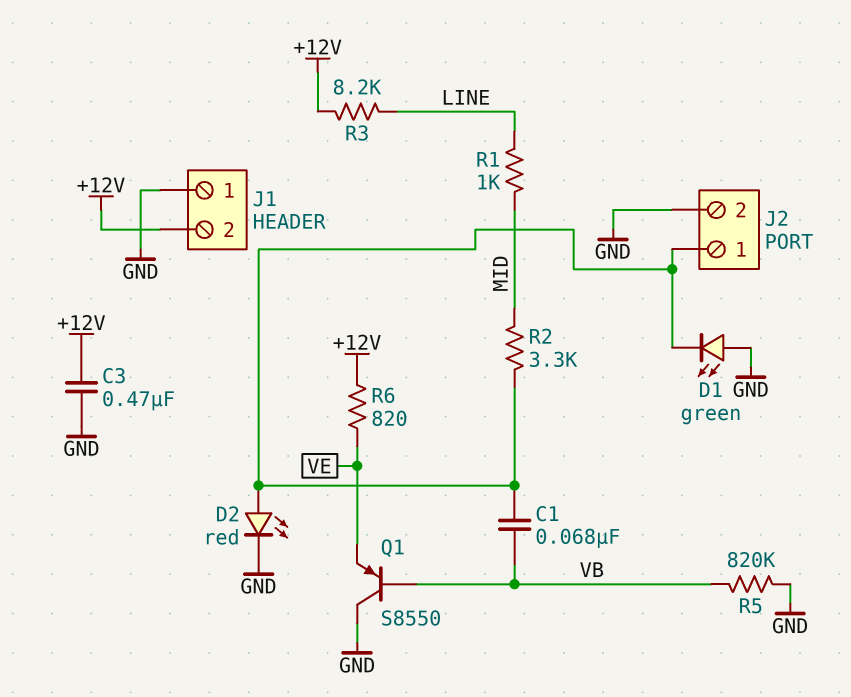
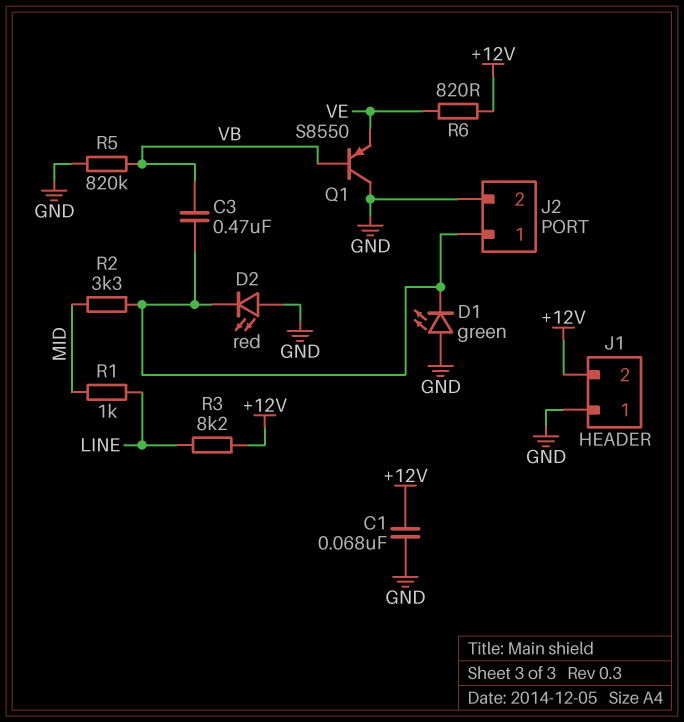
C1: 68nF (J2/1, VB) -> 68nF (+12V, GND)
C3: 470nF (+12V, GND) -> 470nF (J2/1, VB)
D2: LED red (A J2/1, K GND) -> LED red (A GND, K J2/1)

